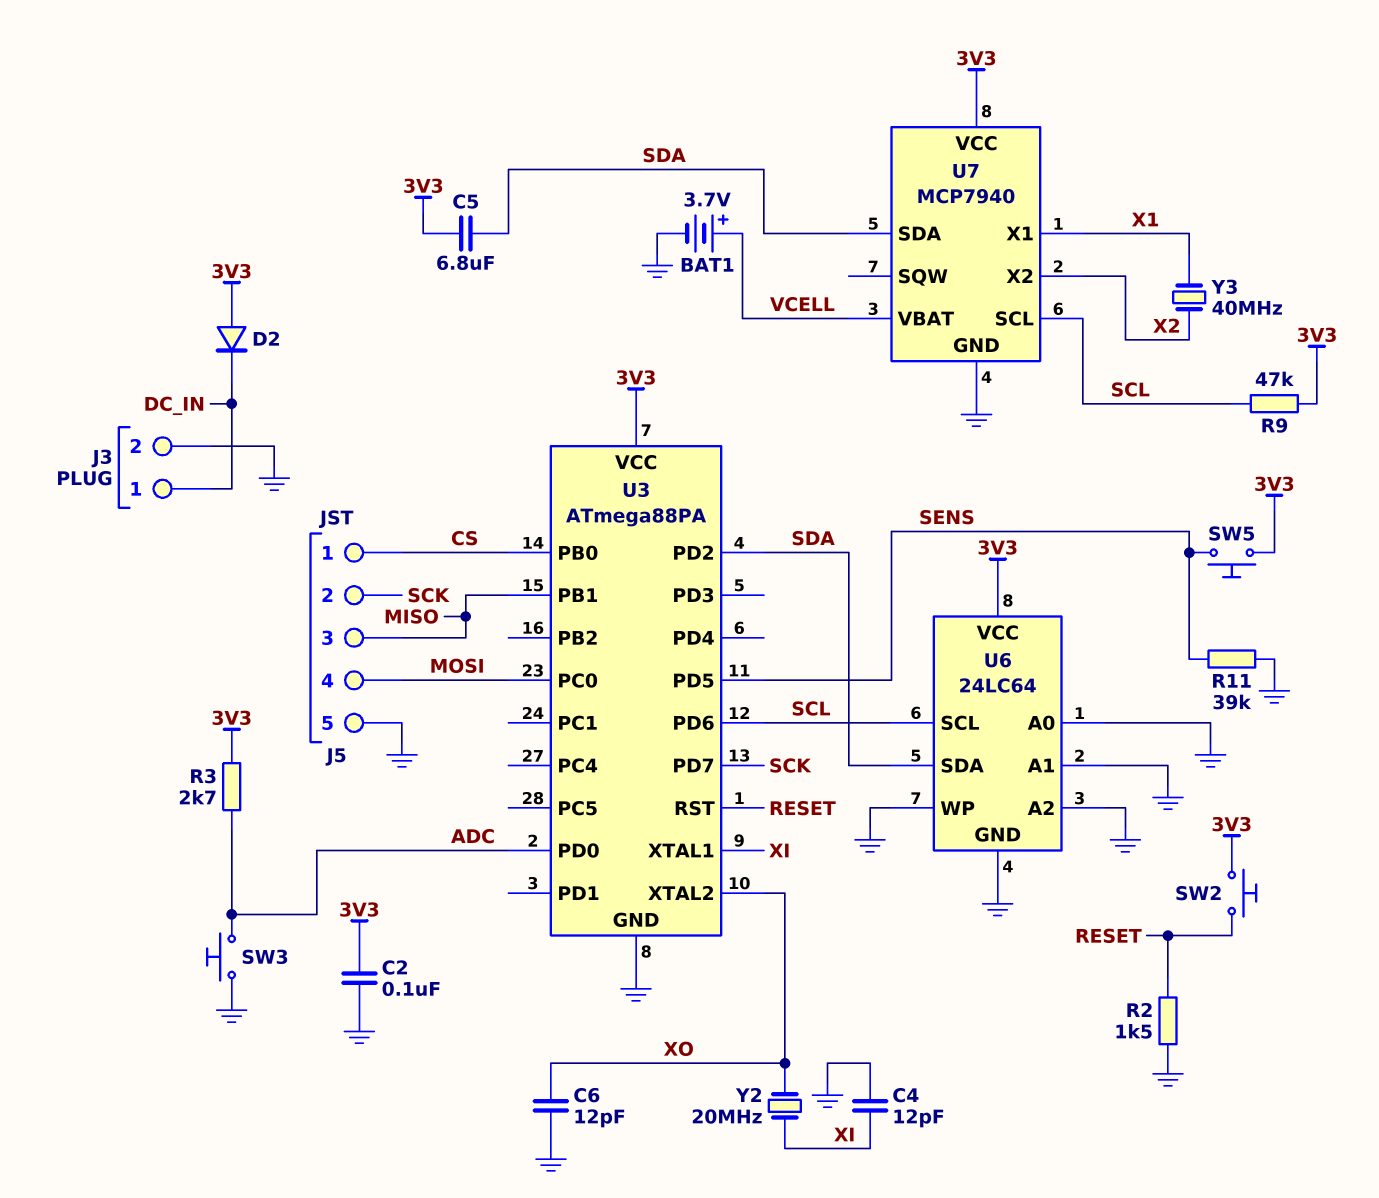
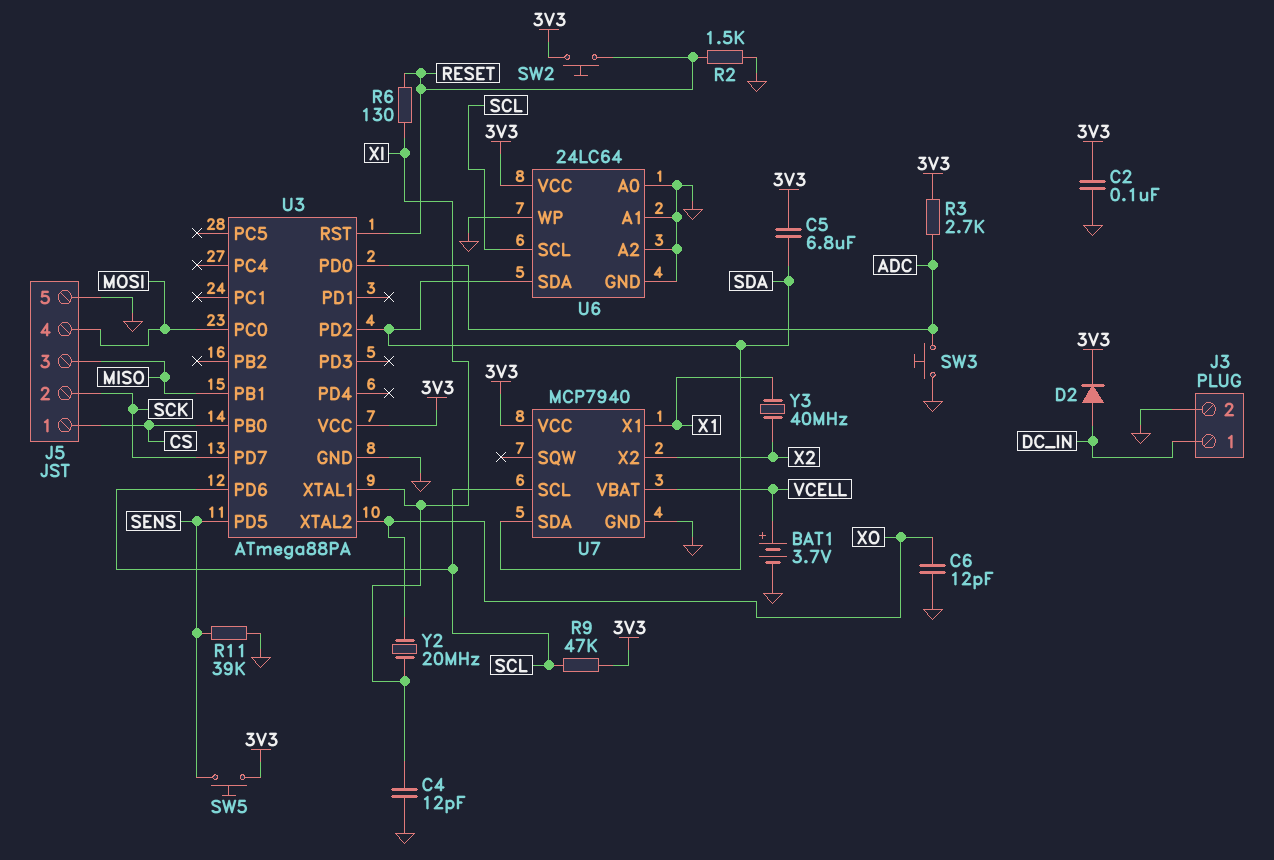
D2: diode (A 3V3, K DC_IN) -> diode (A DC_IN, K 3V3)
R6: none -> 130 (RESET, XI)

